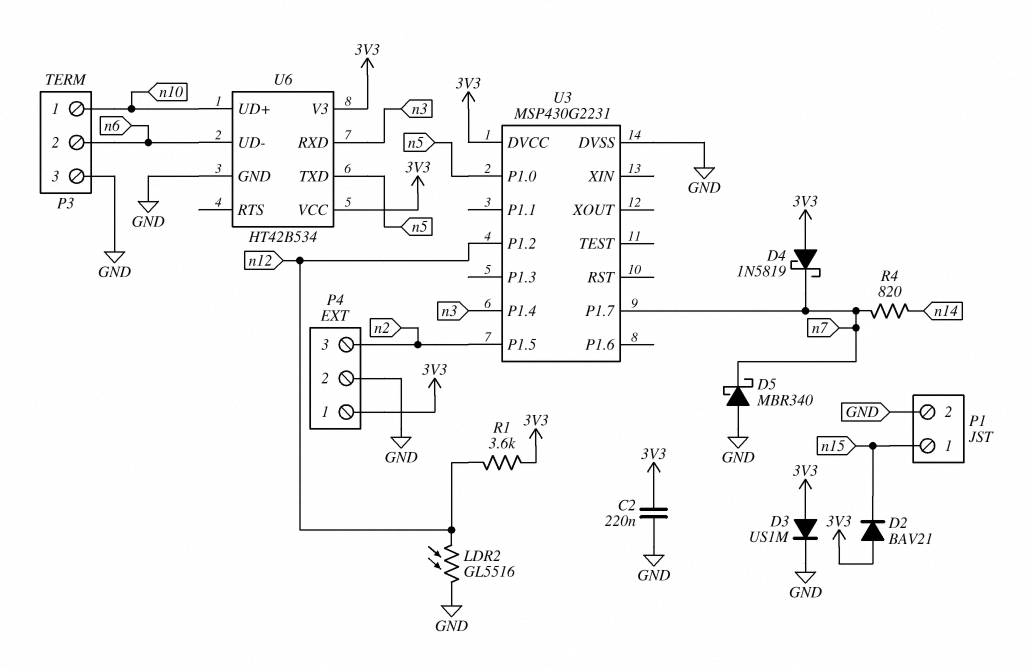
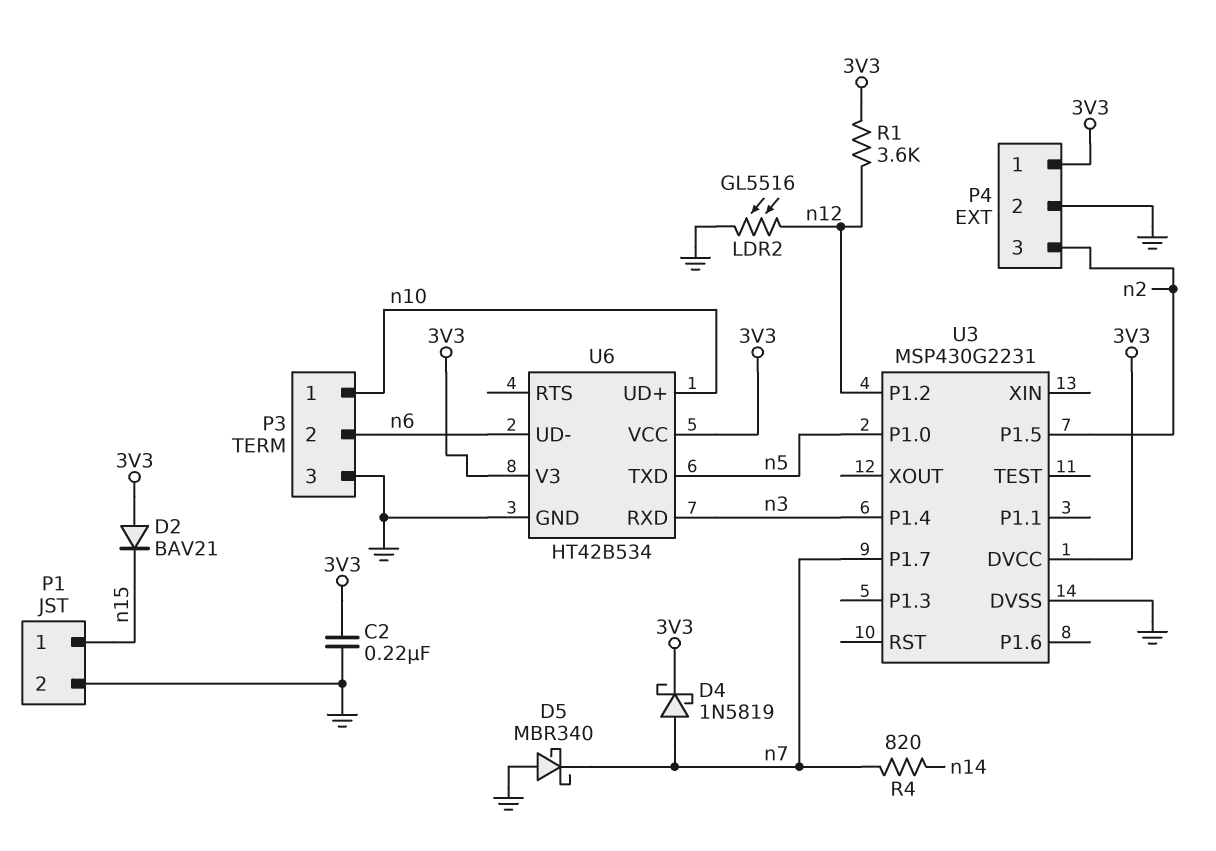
D3: diode US1M (A 3V3, K GND) -> none
D4: schottky 1N5819 (A 3V3, K n7) -> schottky 1N5819 (A n7, K 3V3)

